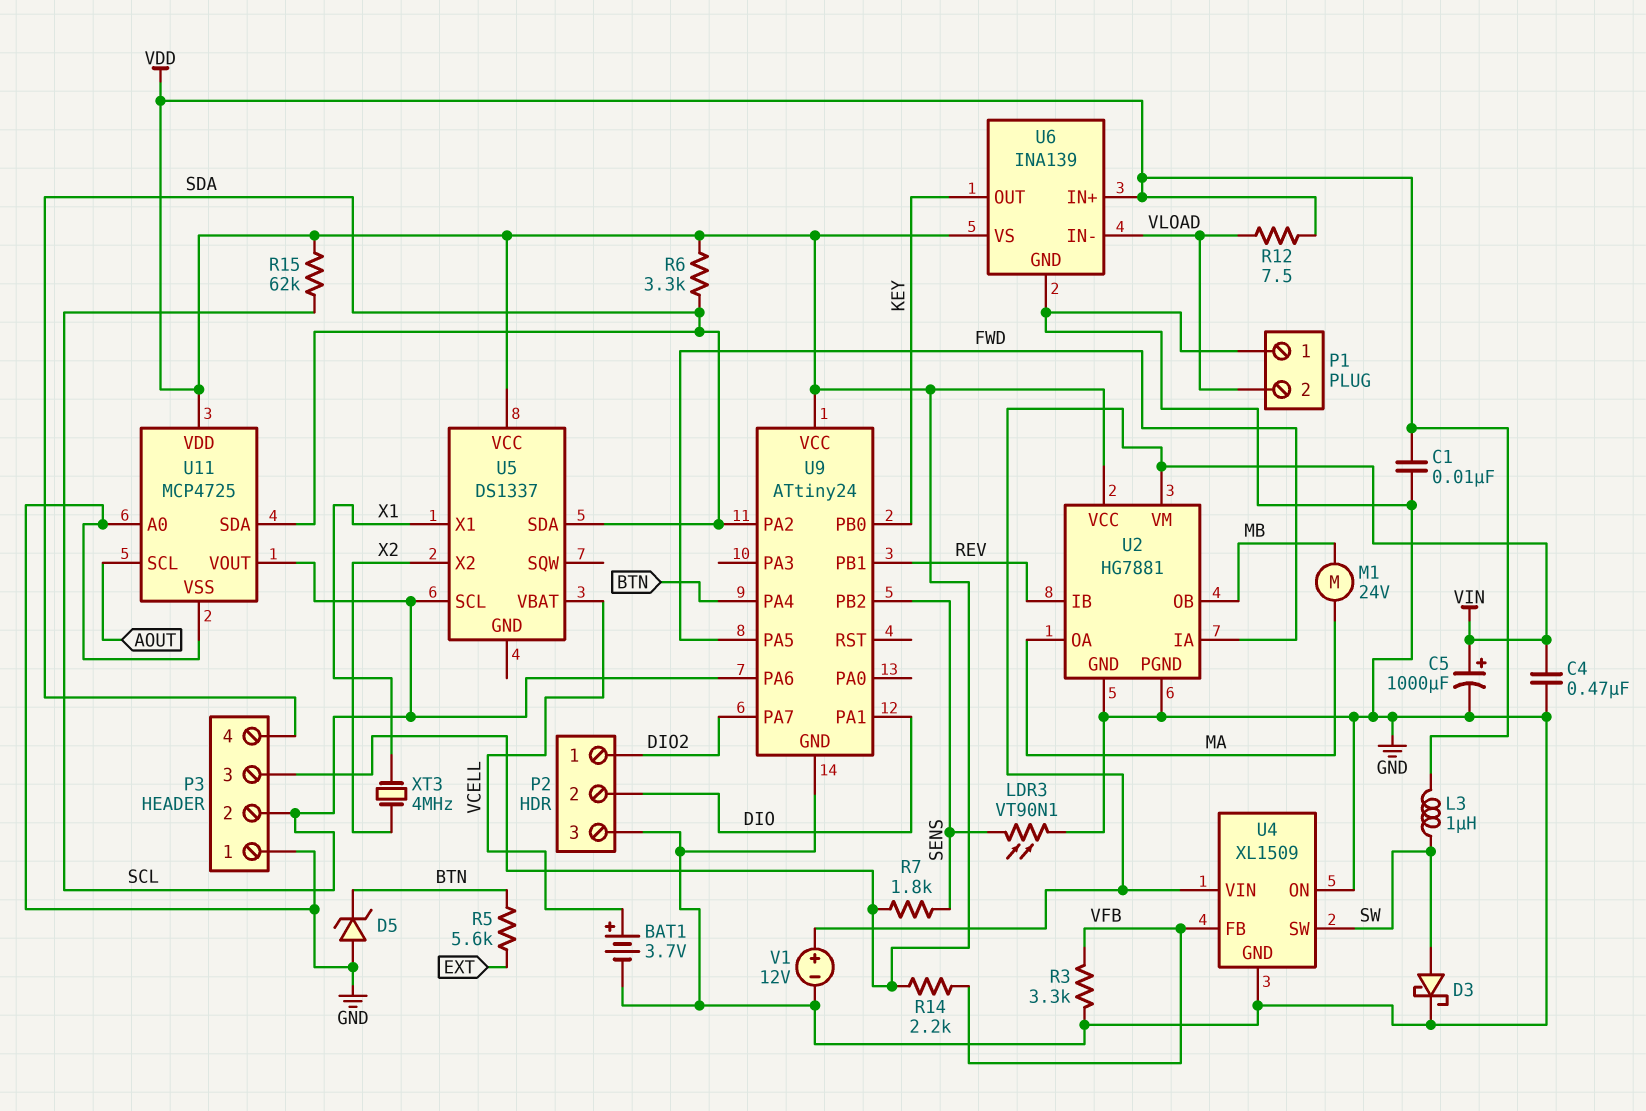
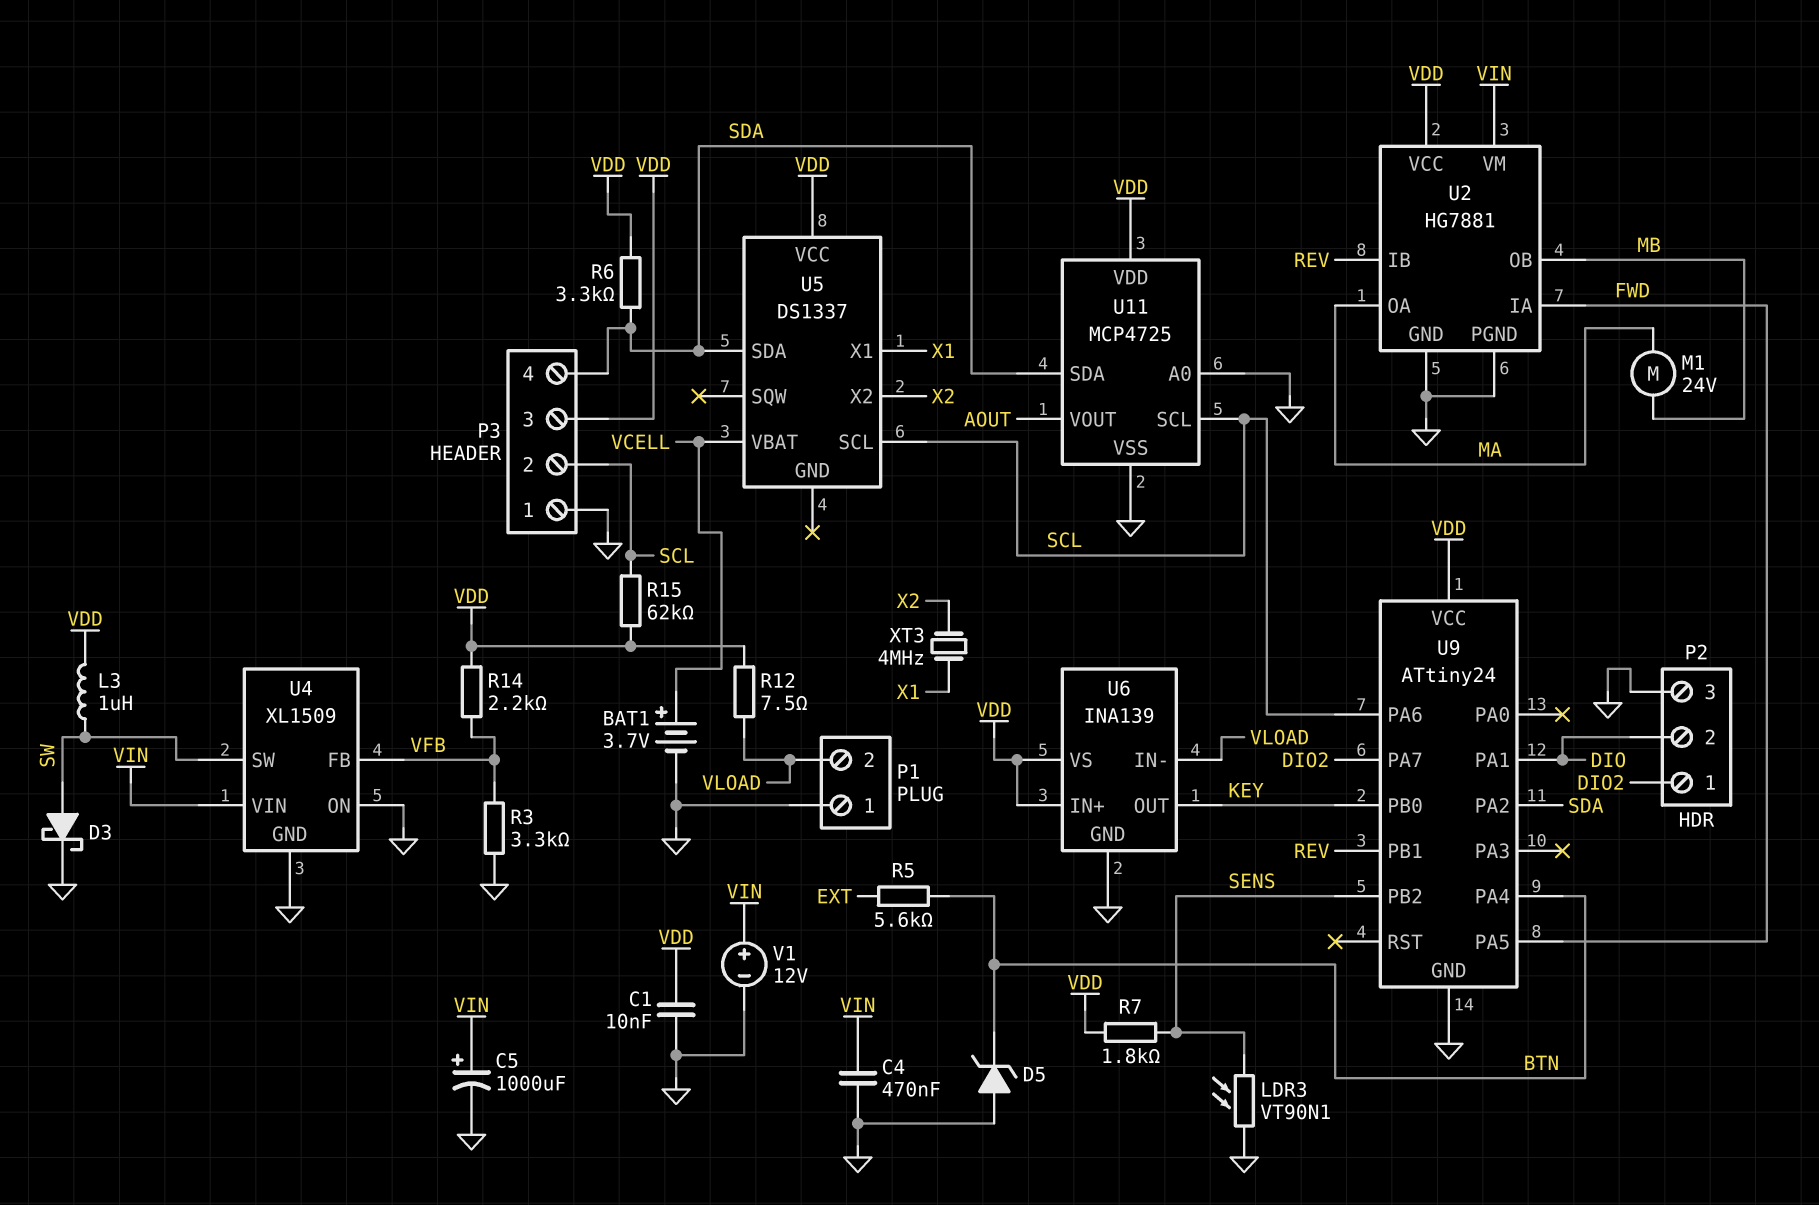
U11 pin SCL: AOUT -> SCL
U11 pin VOUT: SCL -> AOUT

